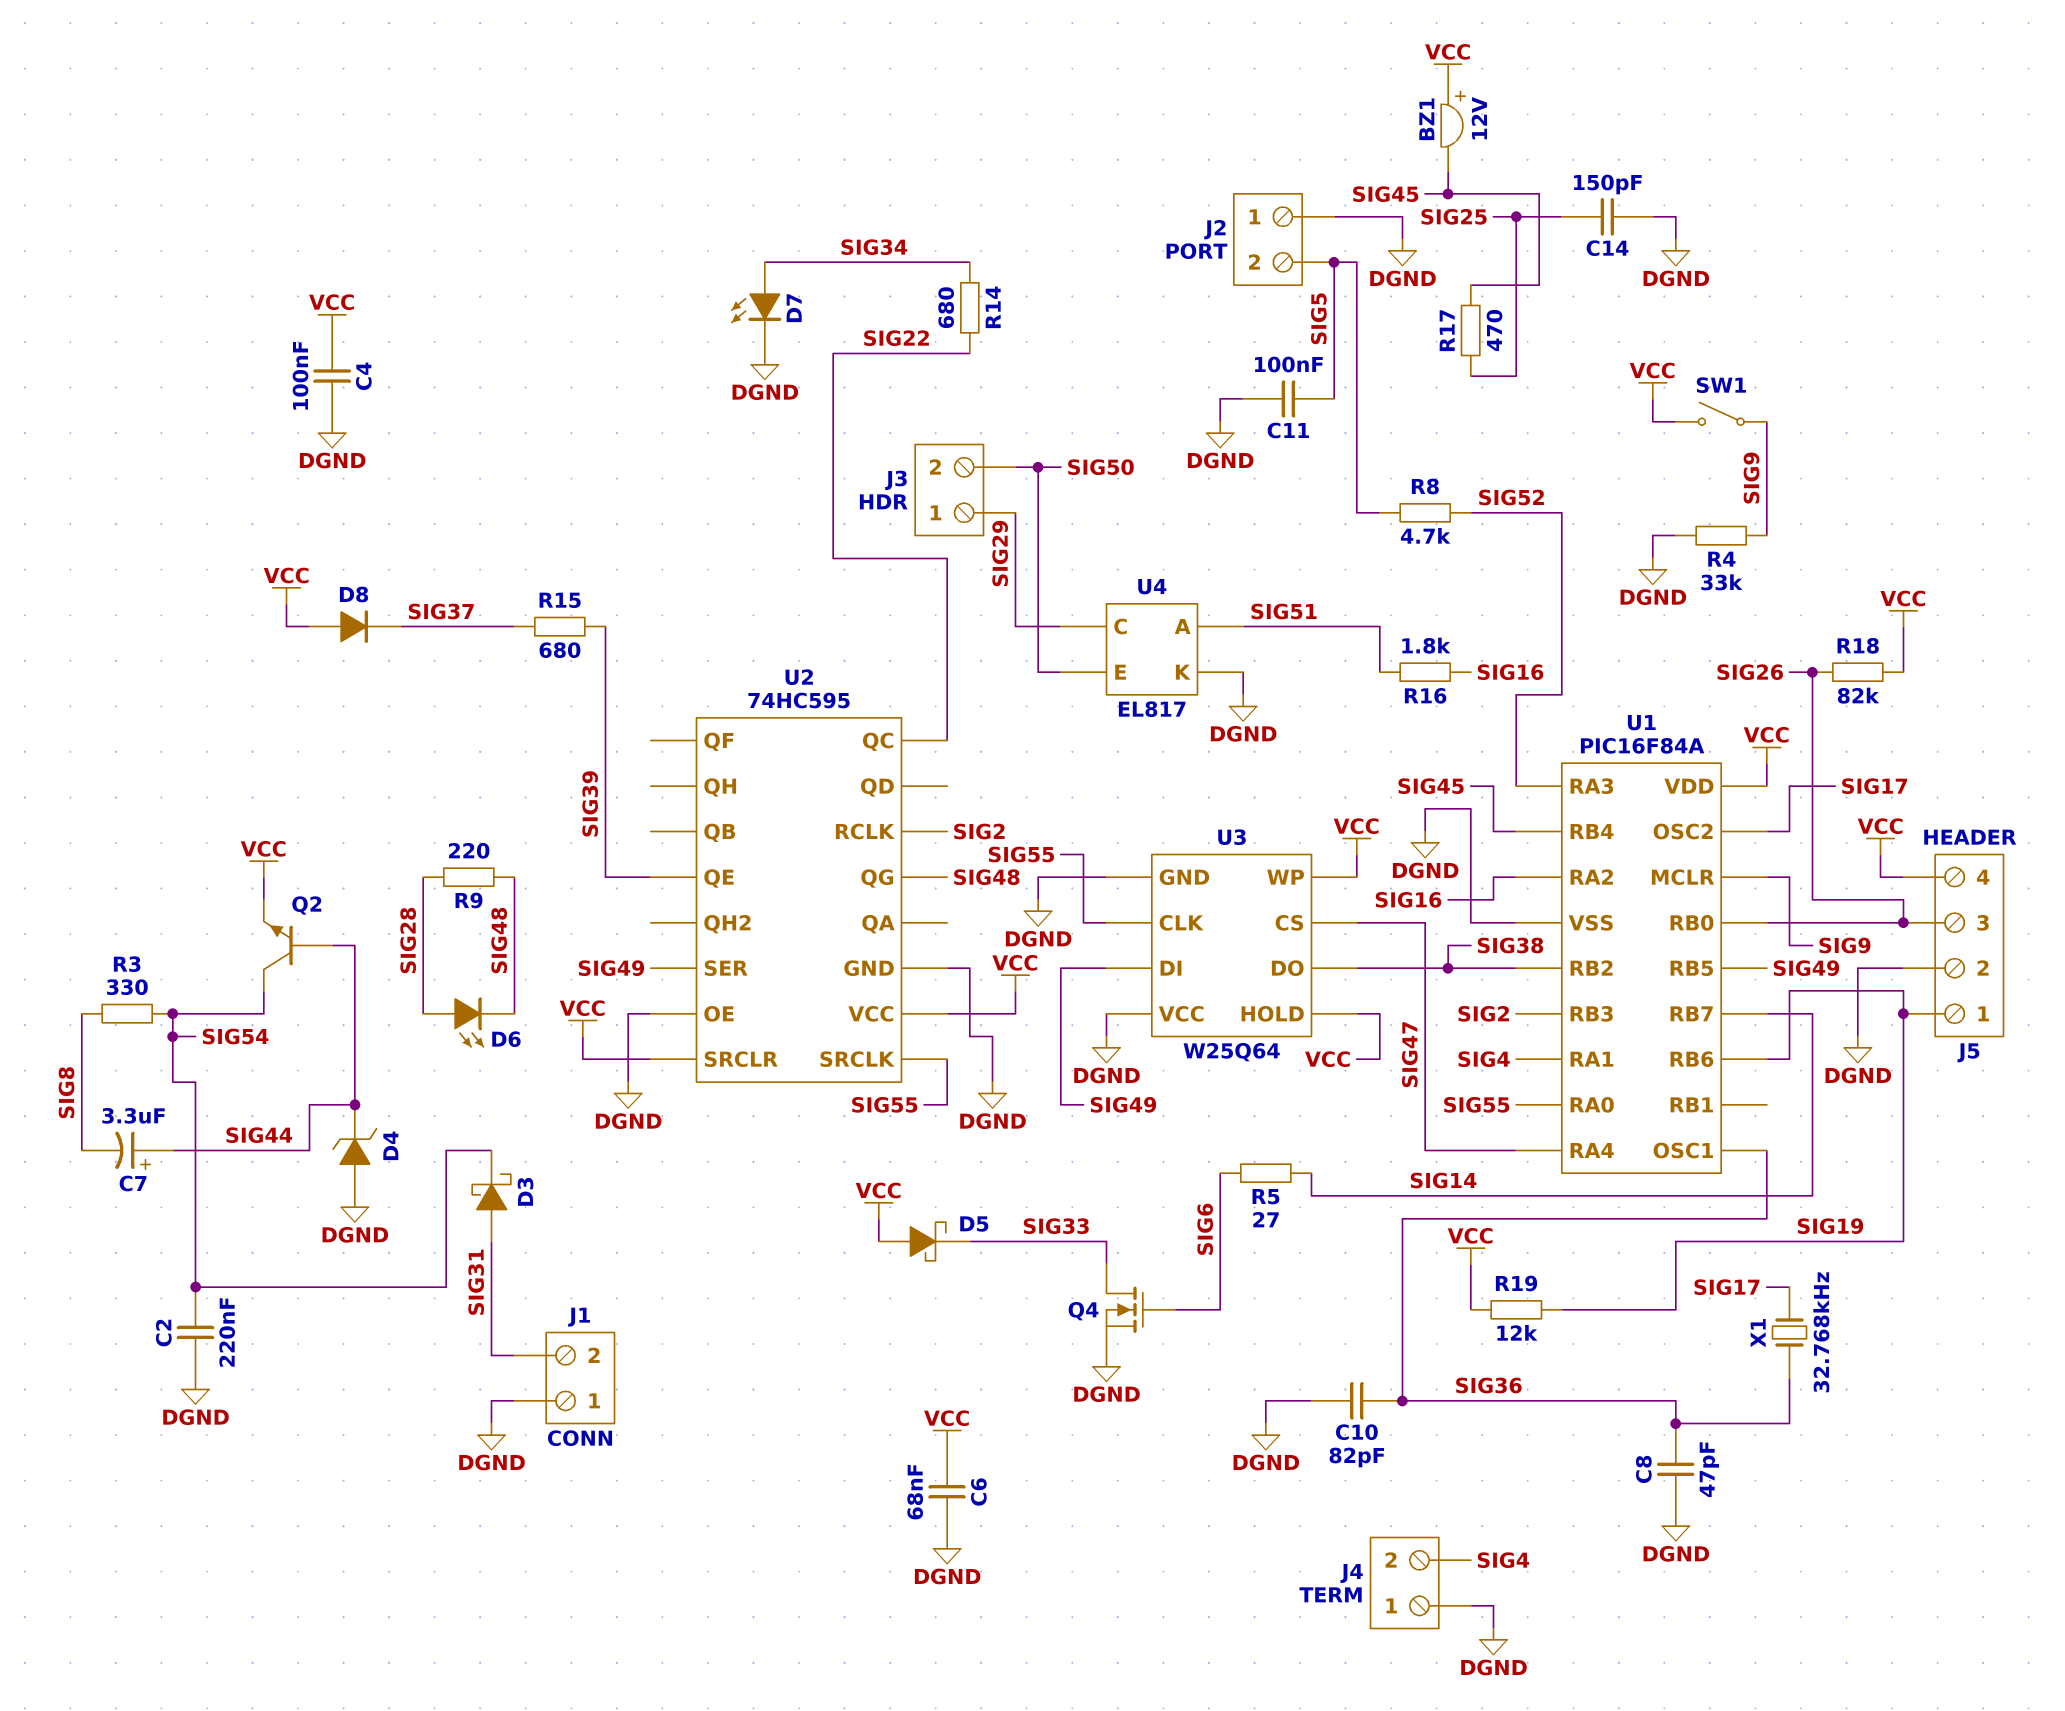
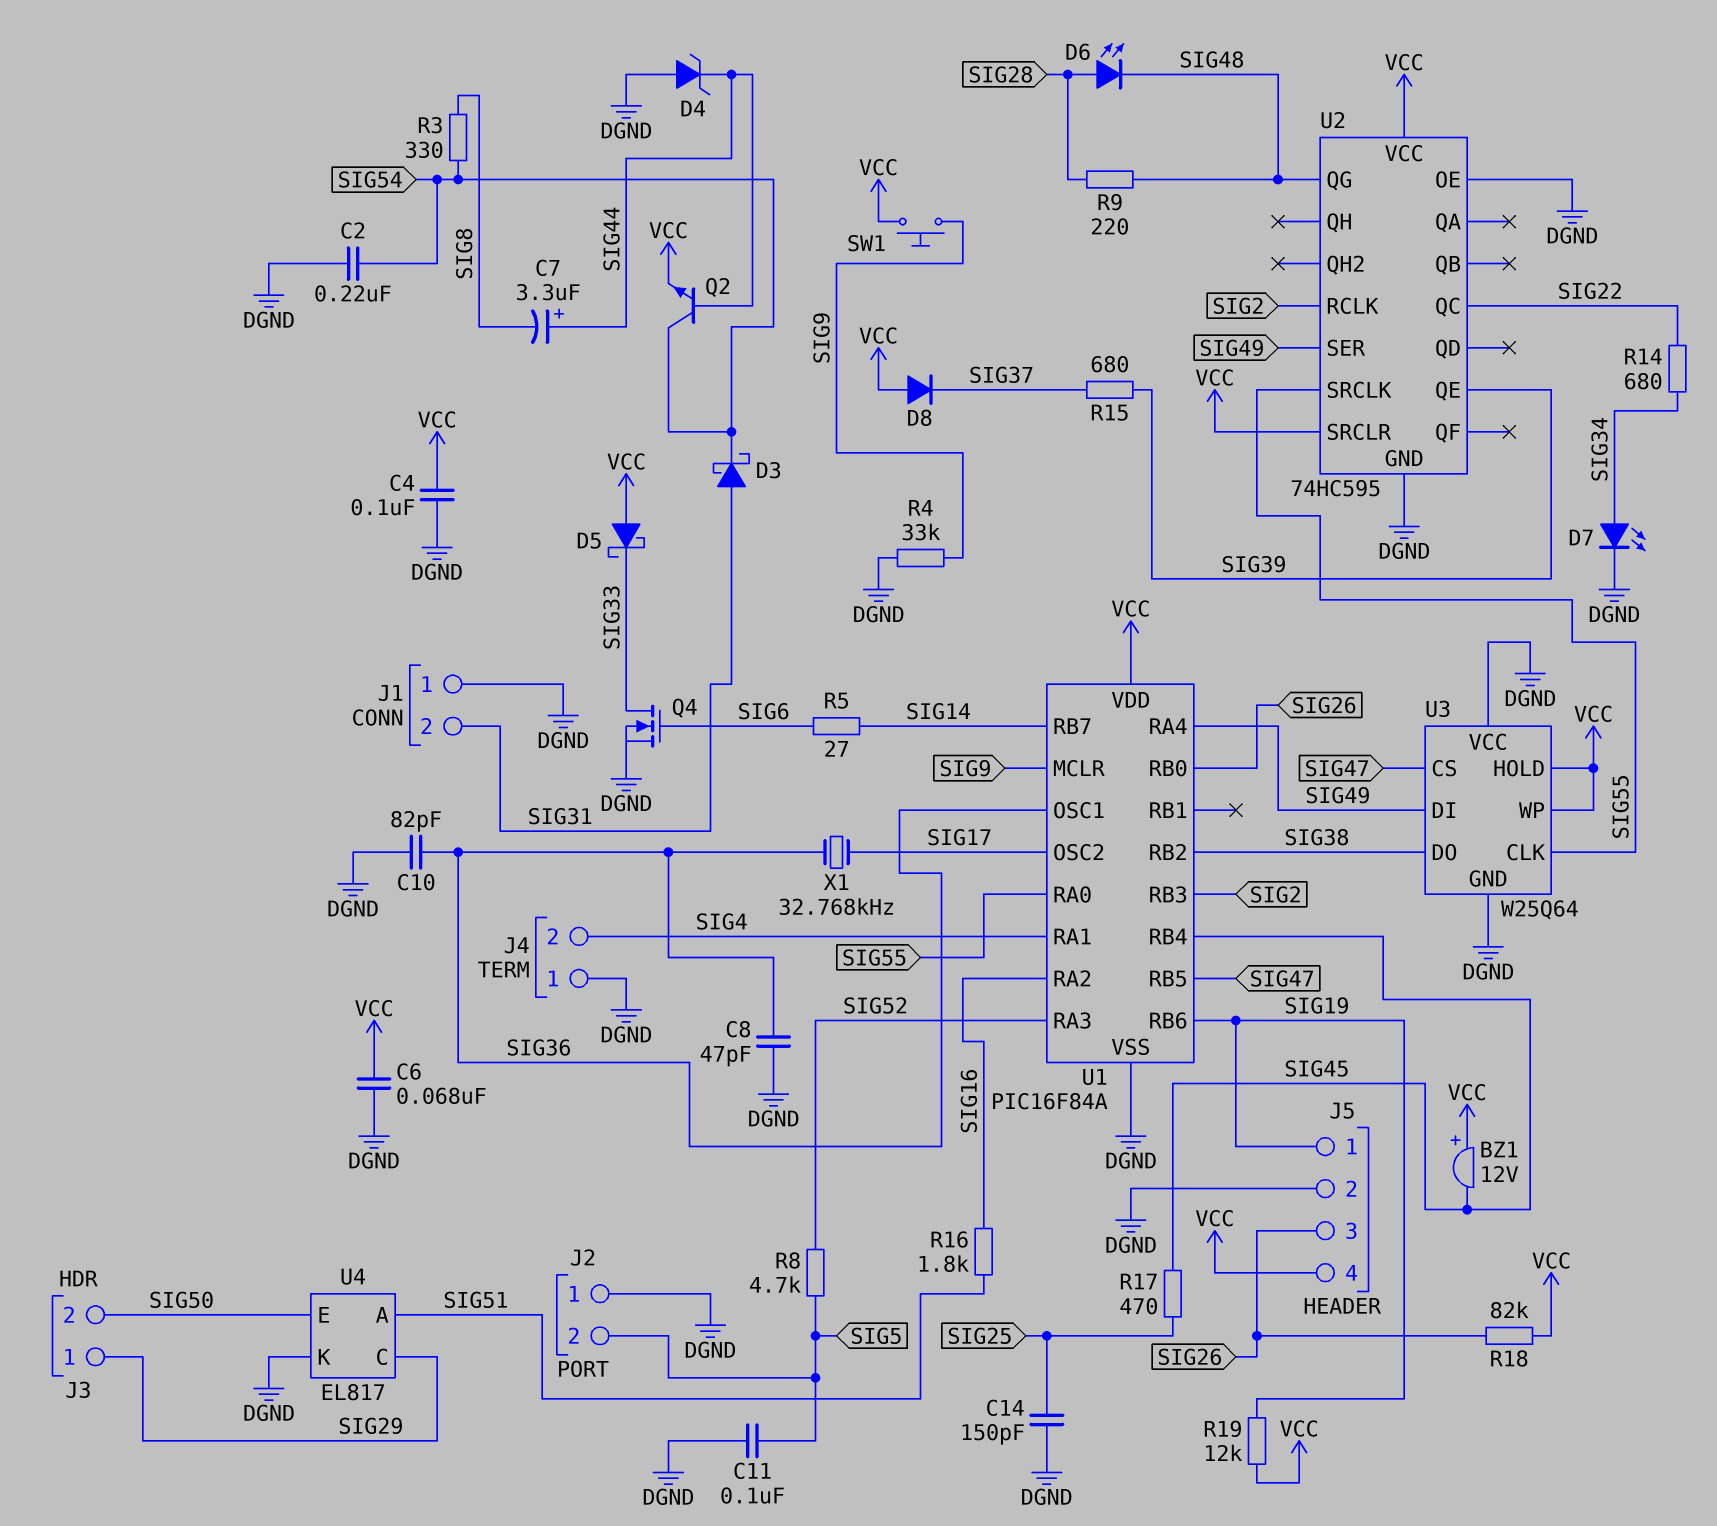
SW1: switch (SIG9, VCC) -> button (SIG9, VCC)
U1 pin RA4: SIG47 -> SIG49
U1 pin RB5: SIG49 -> SIG47

